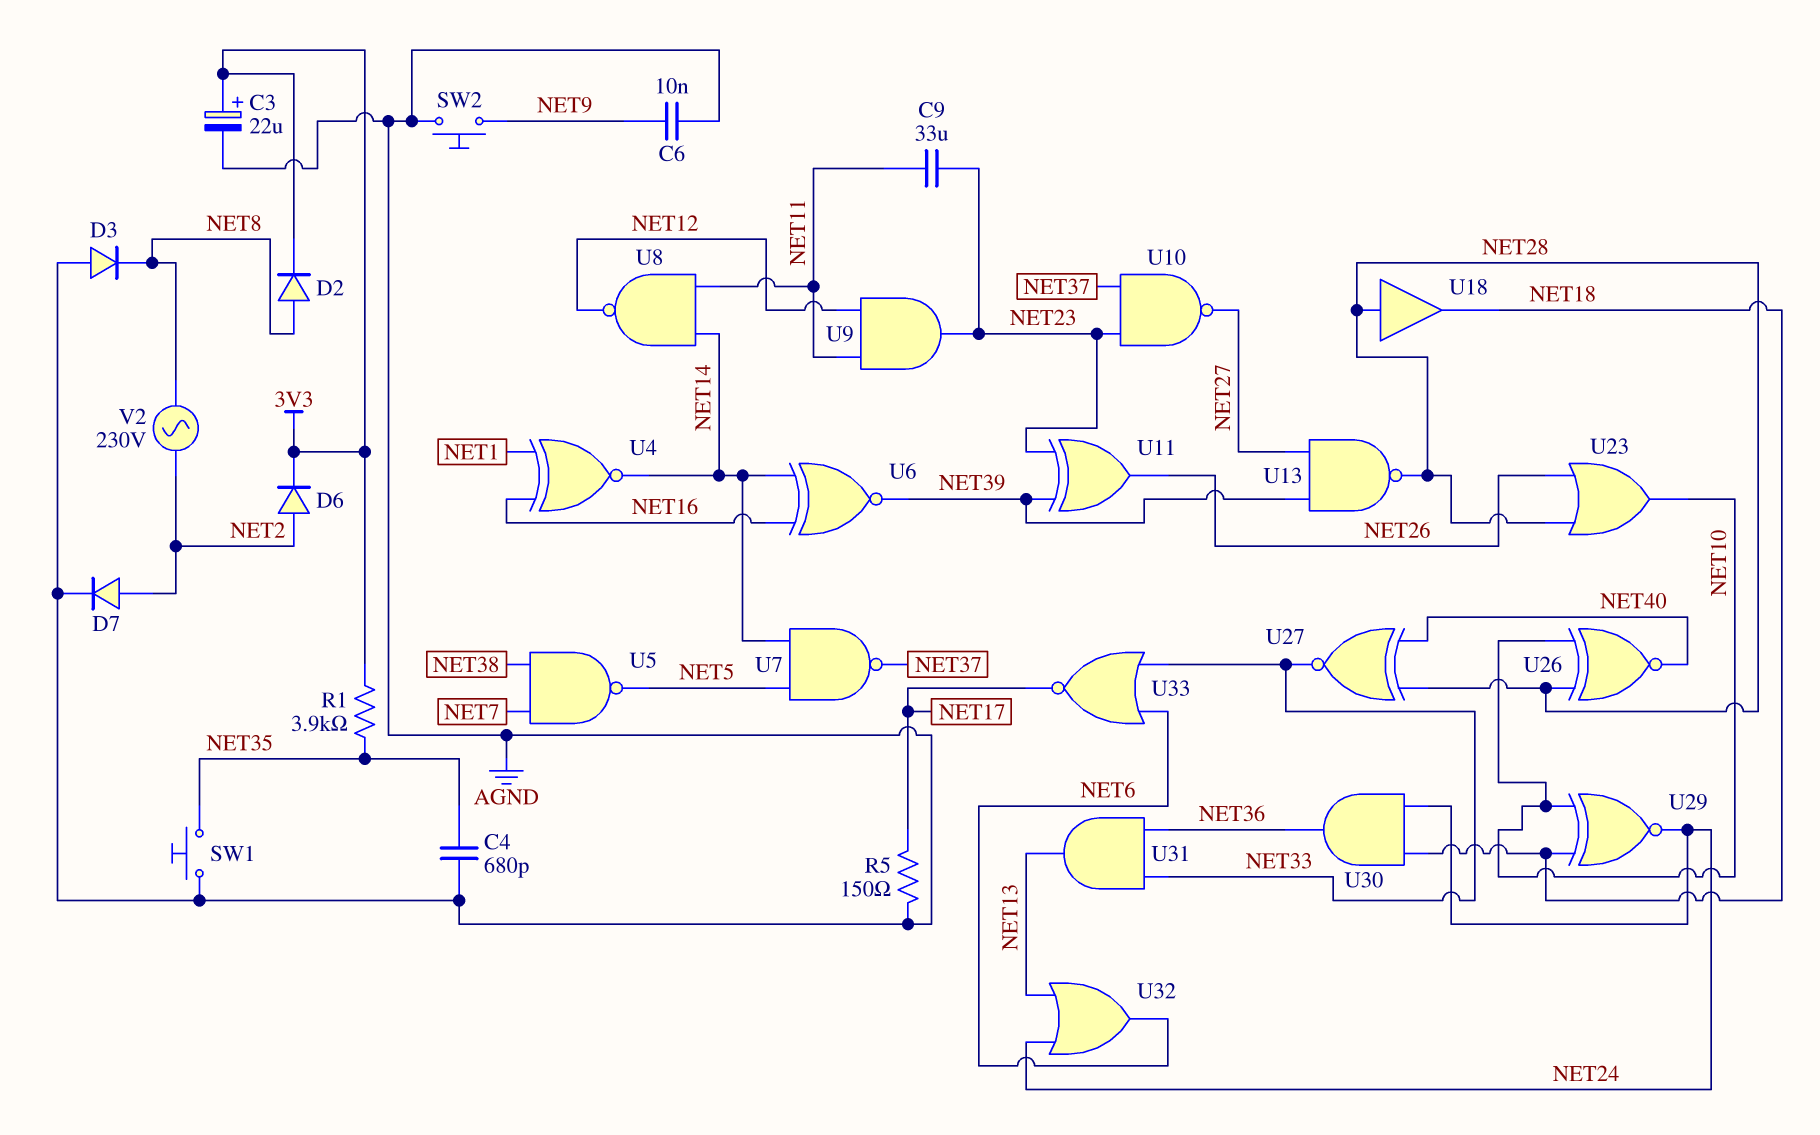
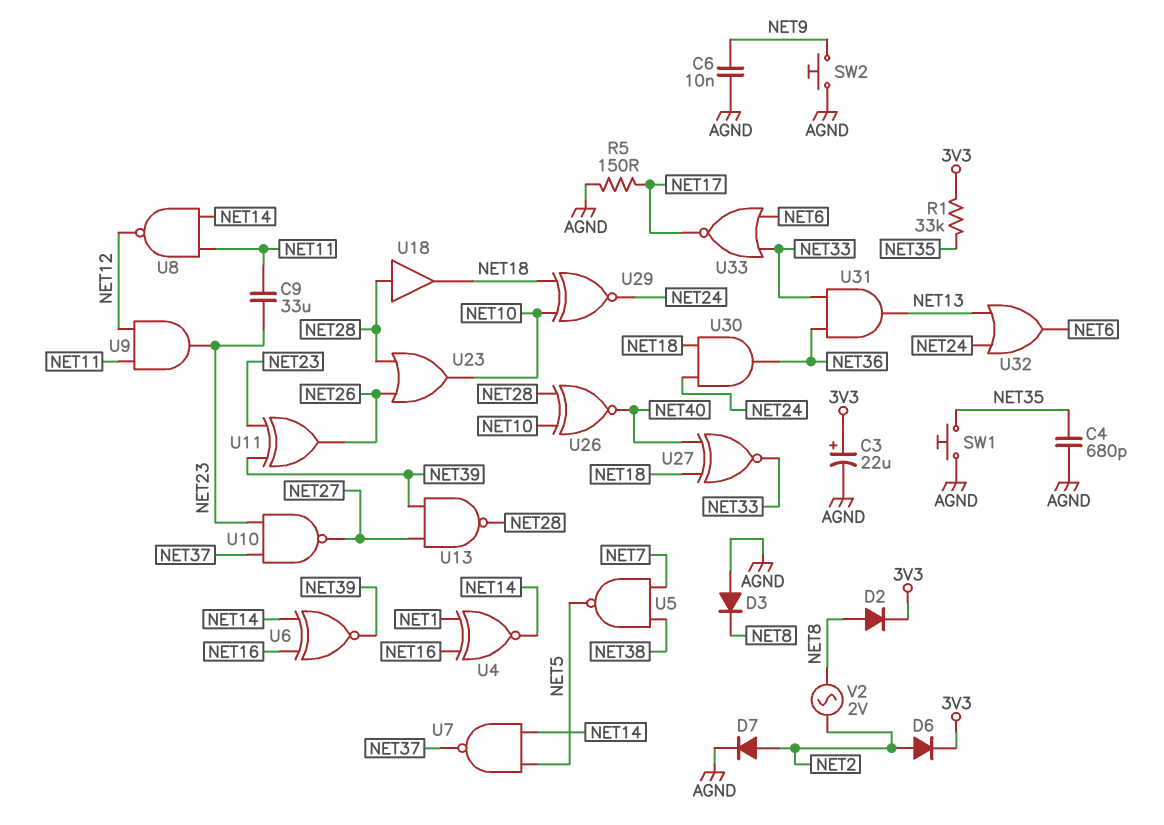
R1: 3.9k (3V3, NET35) -> 33k (3V3, NET35)
U27: XNOR (in NET28, in NET40, out NET33) -> XNOR (in NET18, in NET40, out NET33)
V2: AC 230V (NET2, NET8) -> AC 2V (NET2, NET8)

